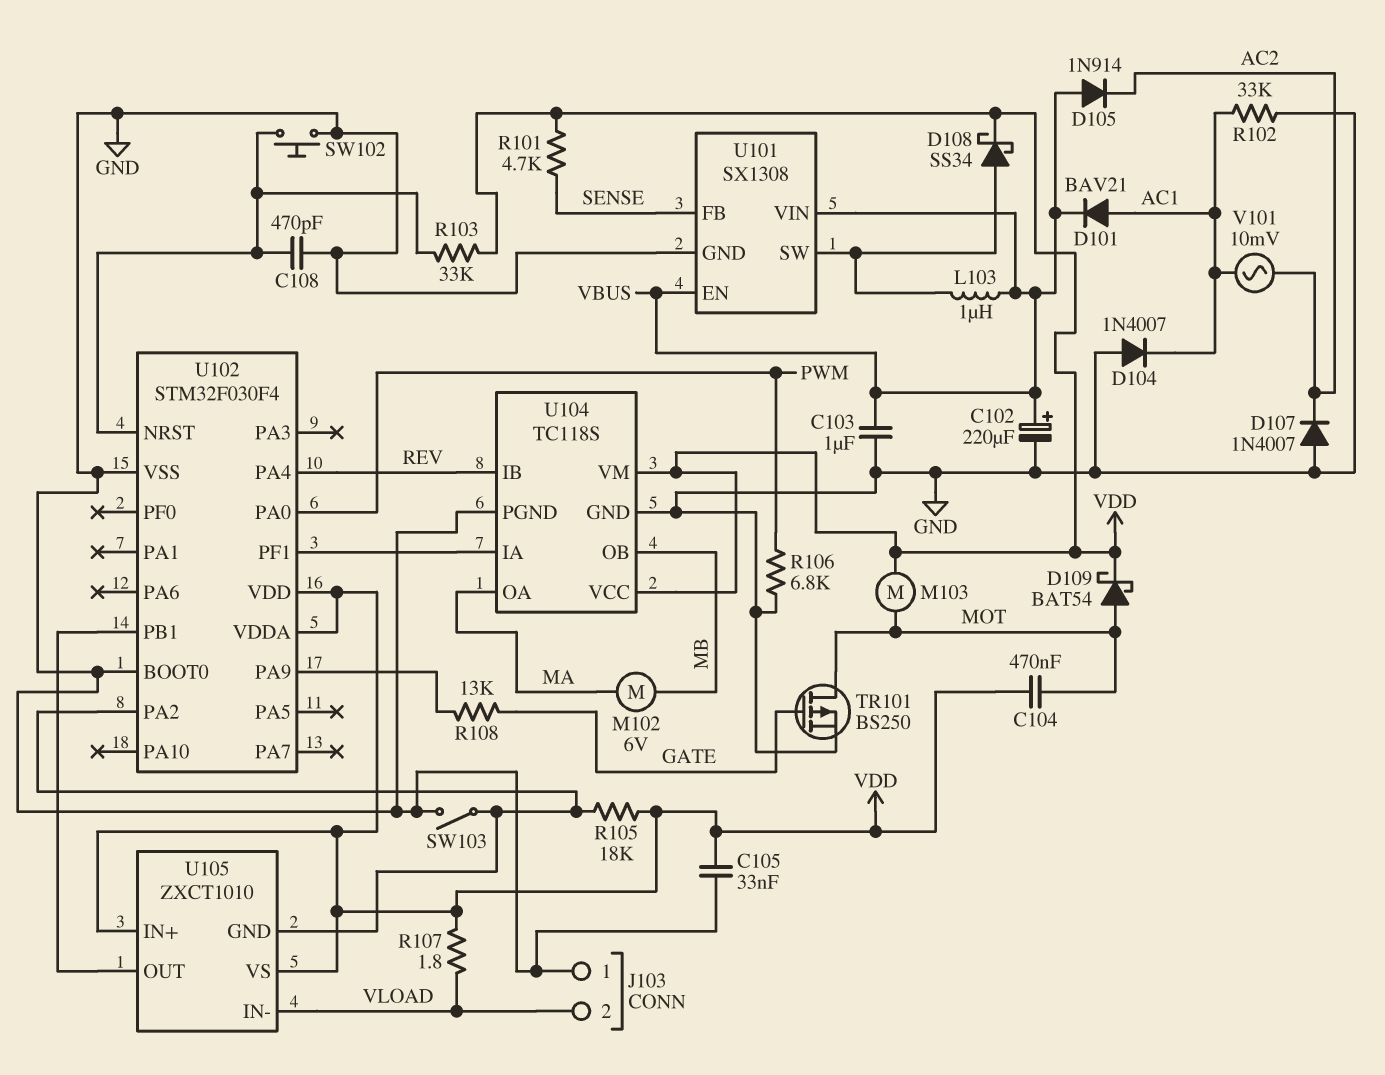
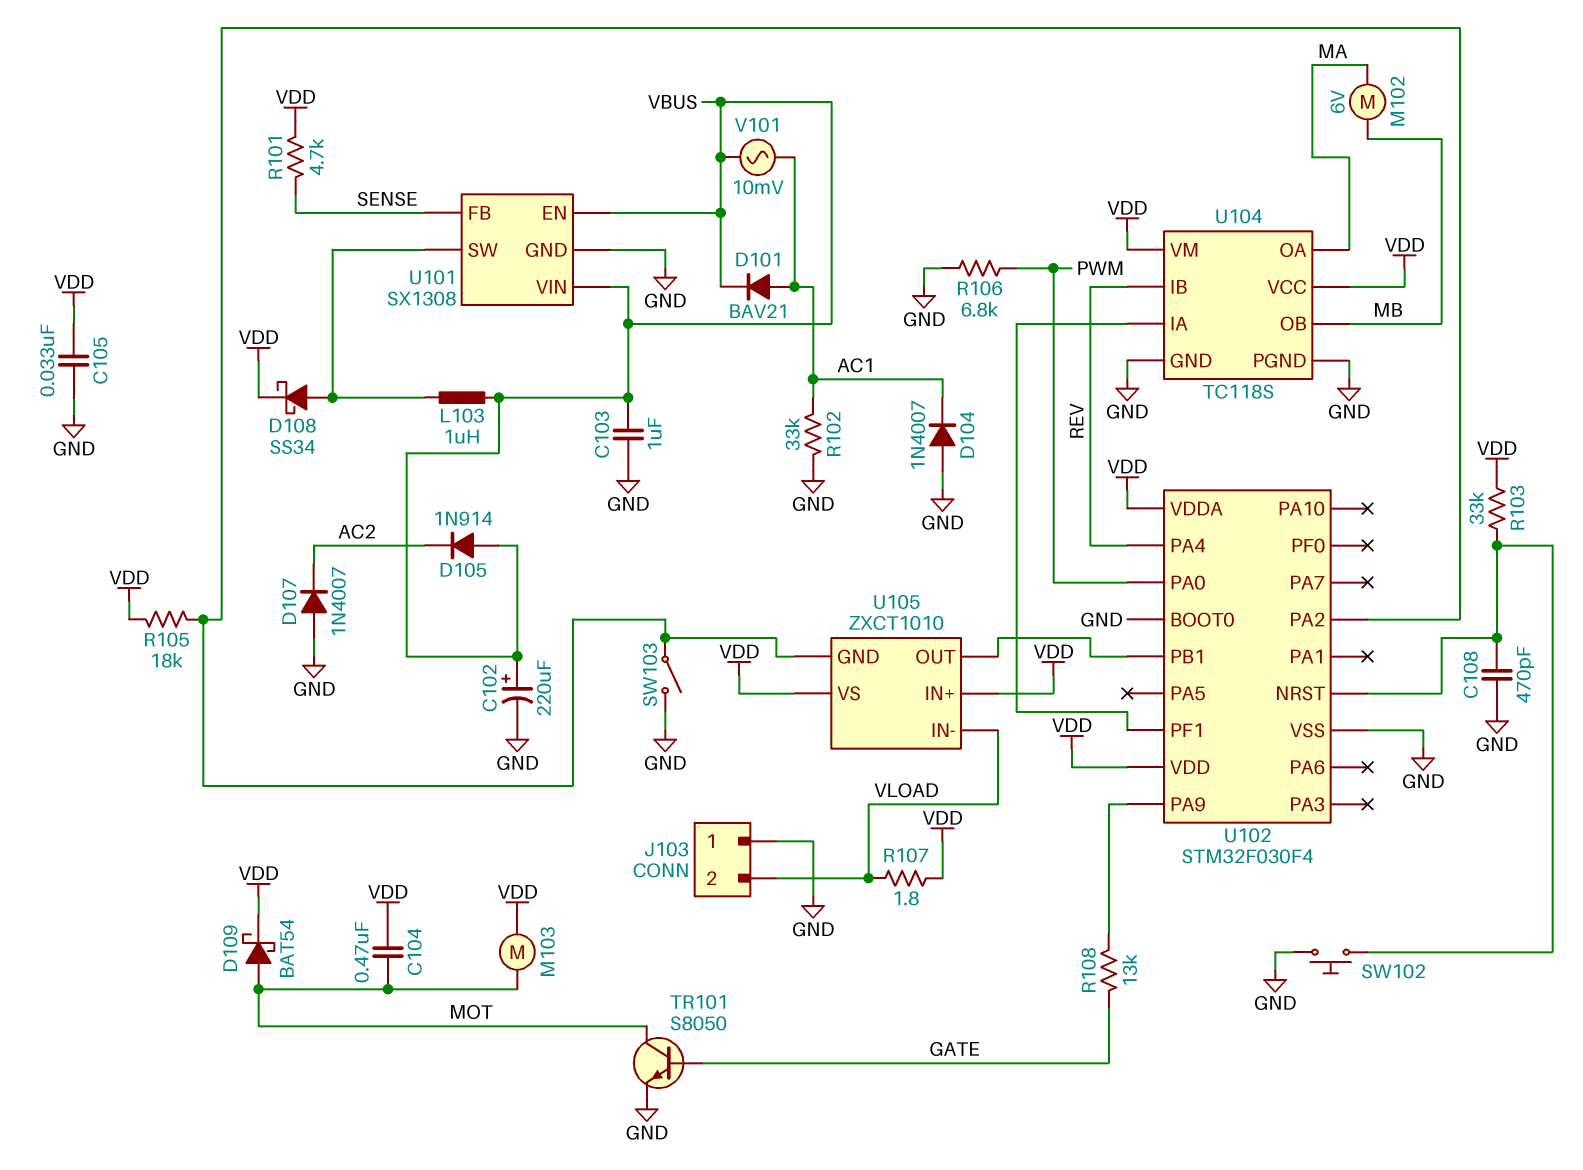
TR101: PMOS BS250 (G GATE, D MOT, S GND) -> NPN S8050 (B GATE, C MOT, E GND)
V101: AC 10mV (AC1, AC2) -> AC 10mV (AC1, VBUS)

